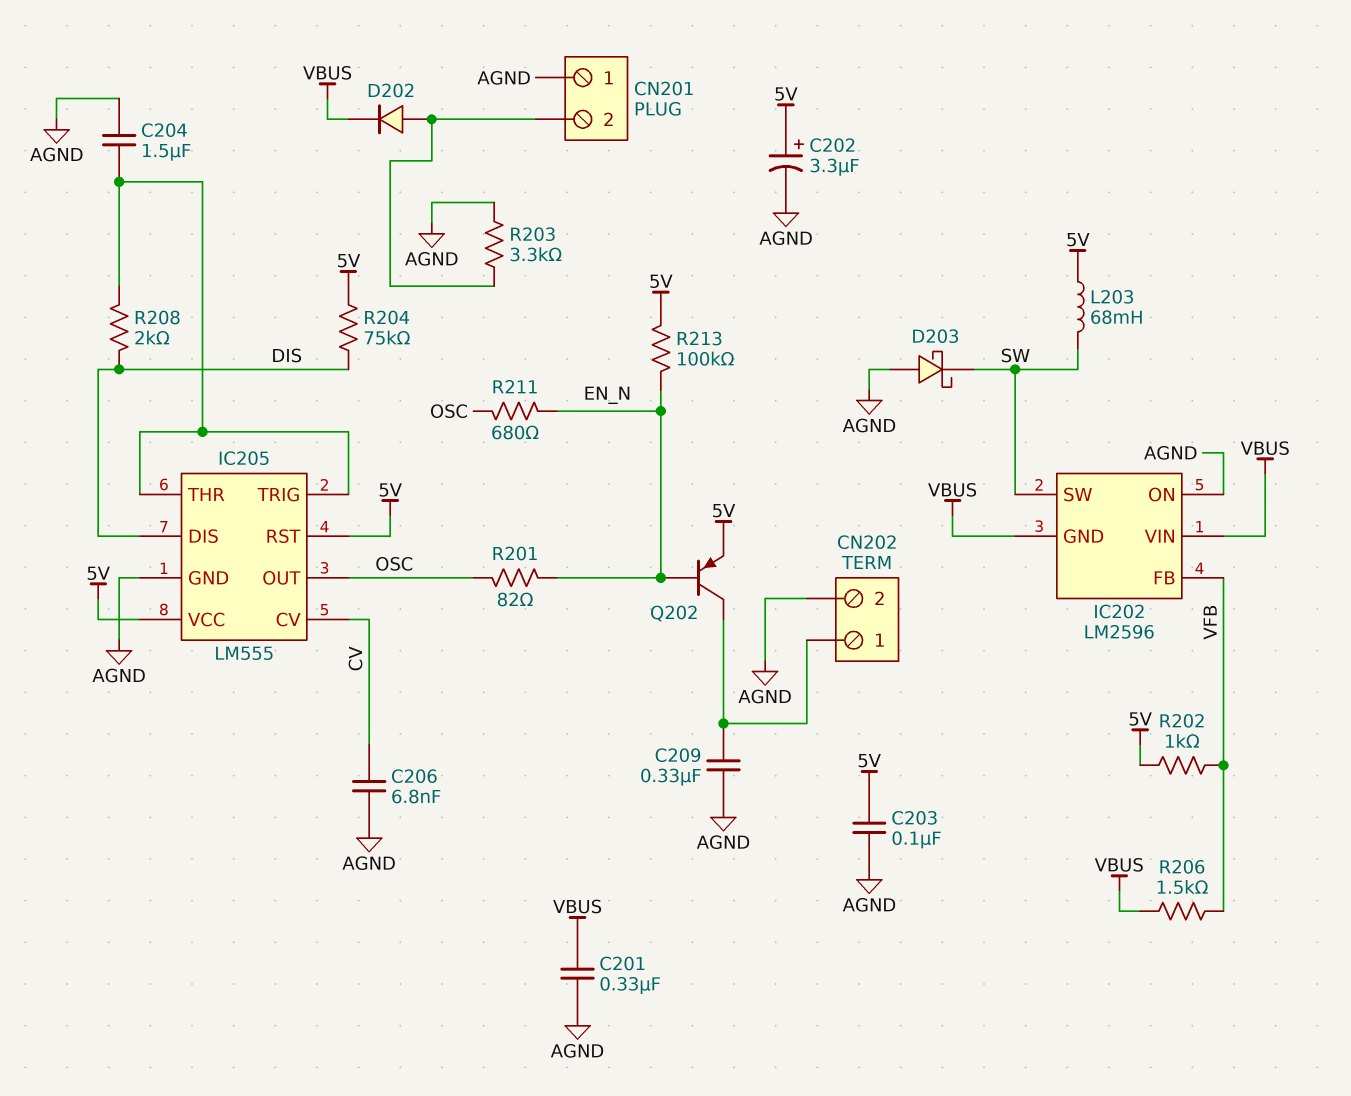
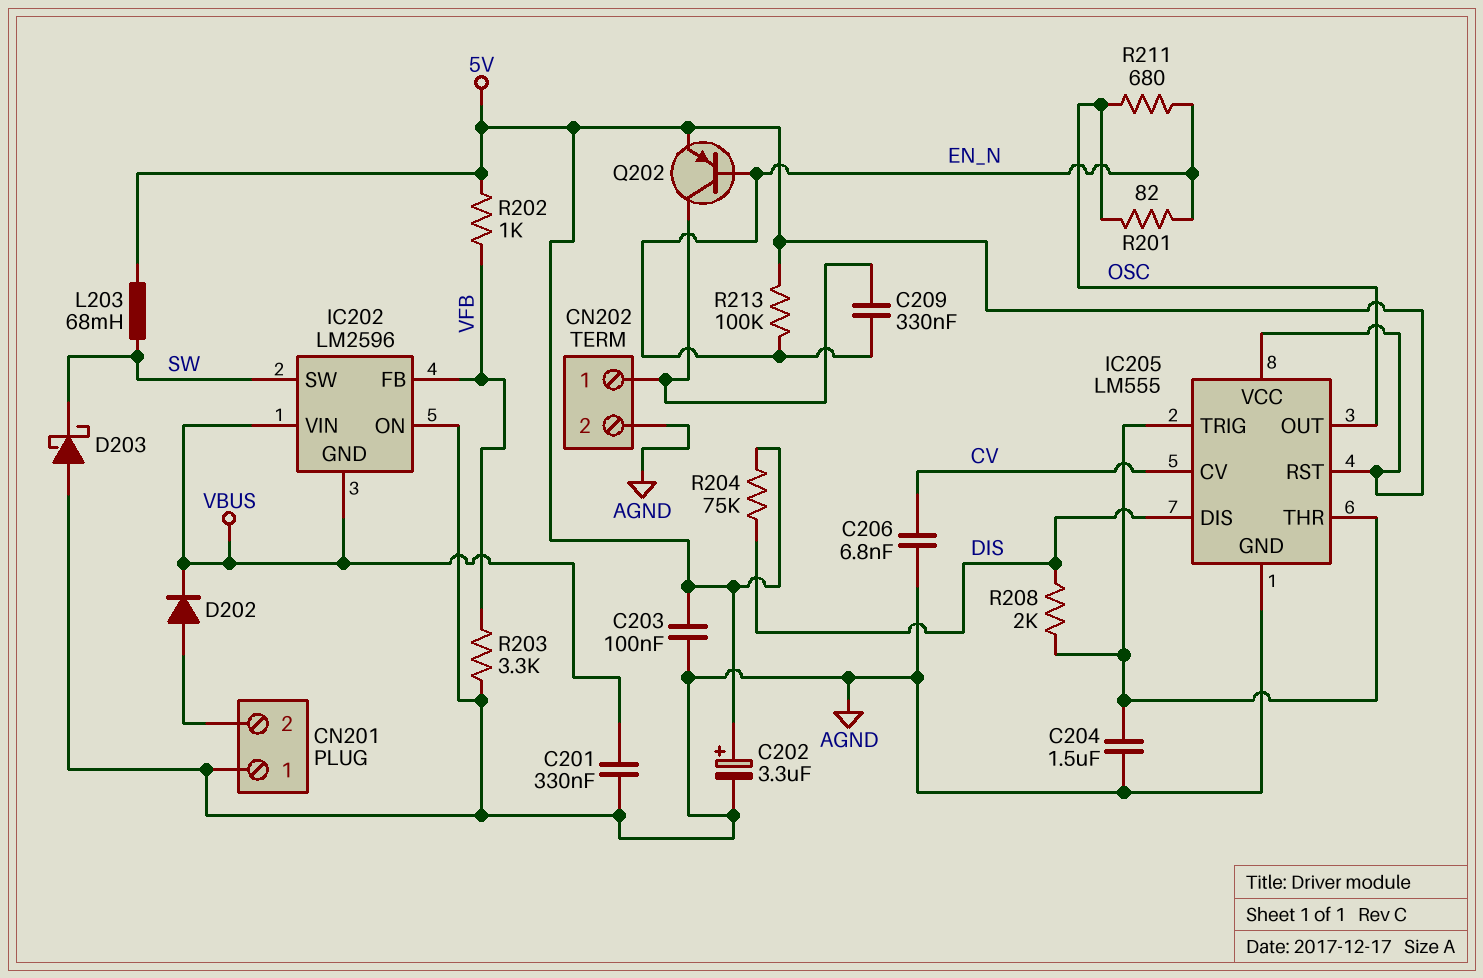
C209: 330nF (AGND, CN202/1) -> 330nF (CN202/1, EN_N)
R203: 3.3k (AGND, CN201/2) -> 3.3k (AGND, VFB)
R206: 1.5k (VBUS, VFB) -> none

